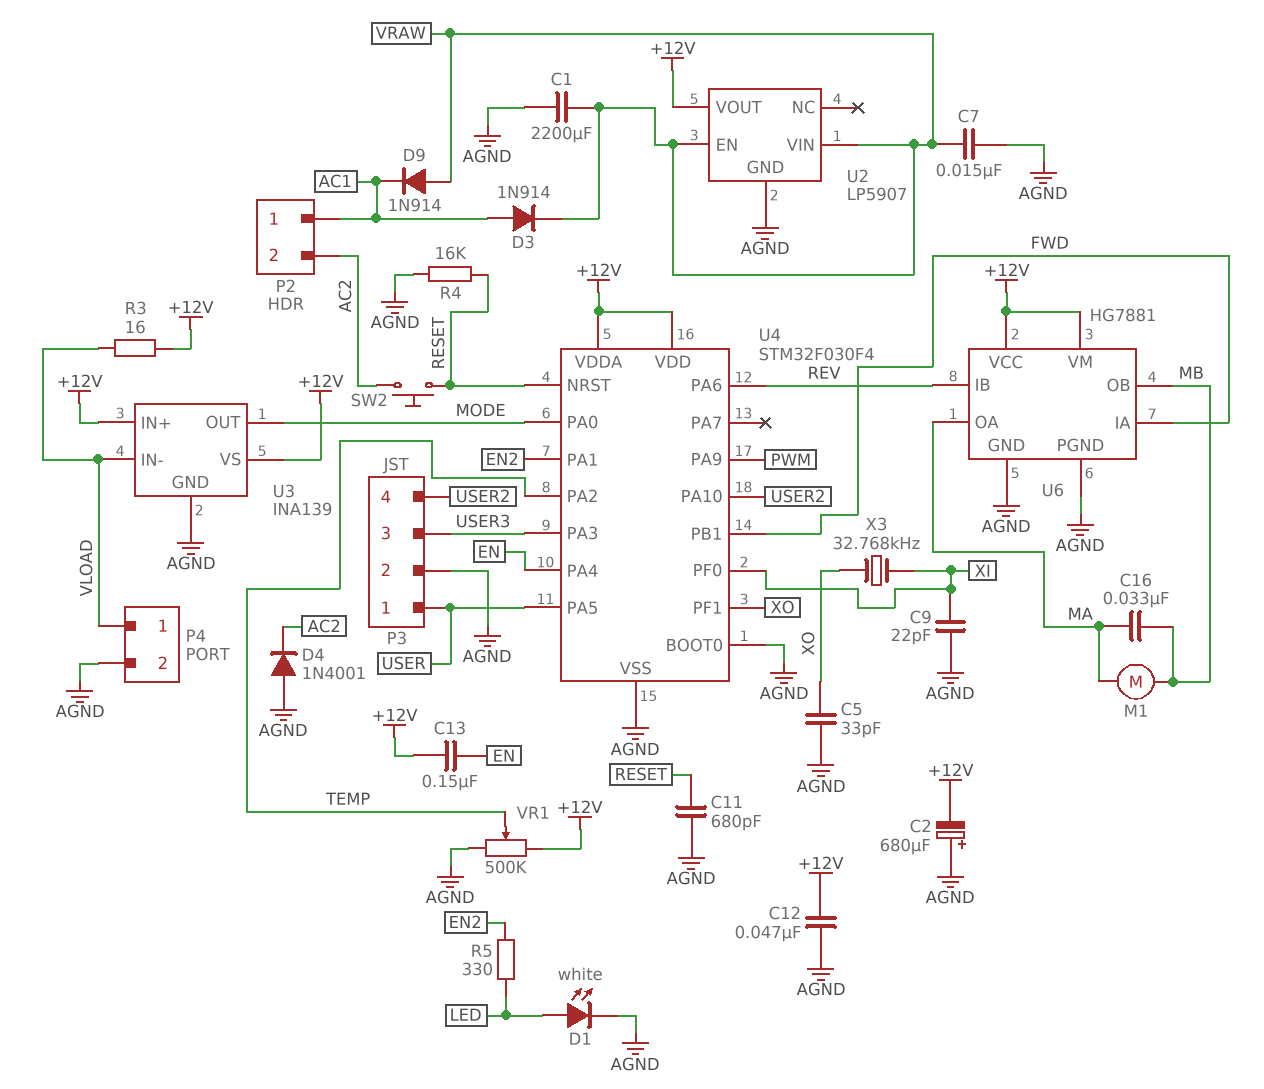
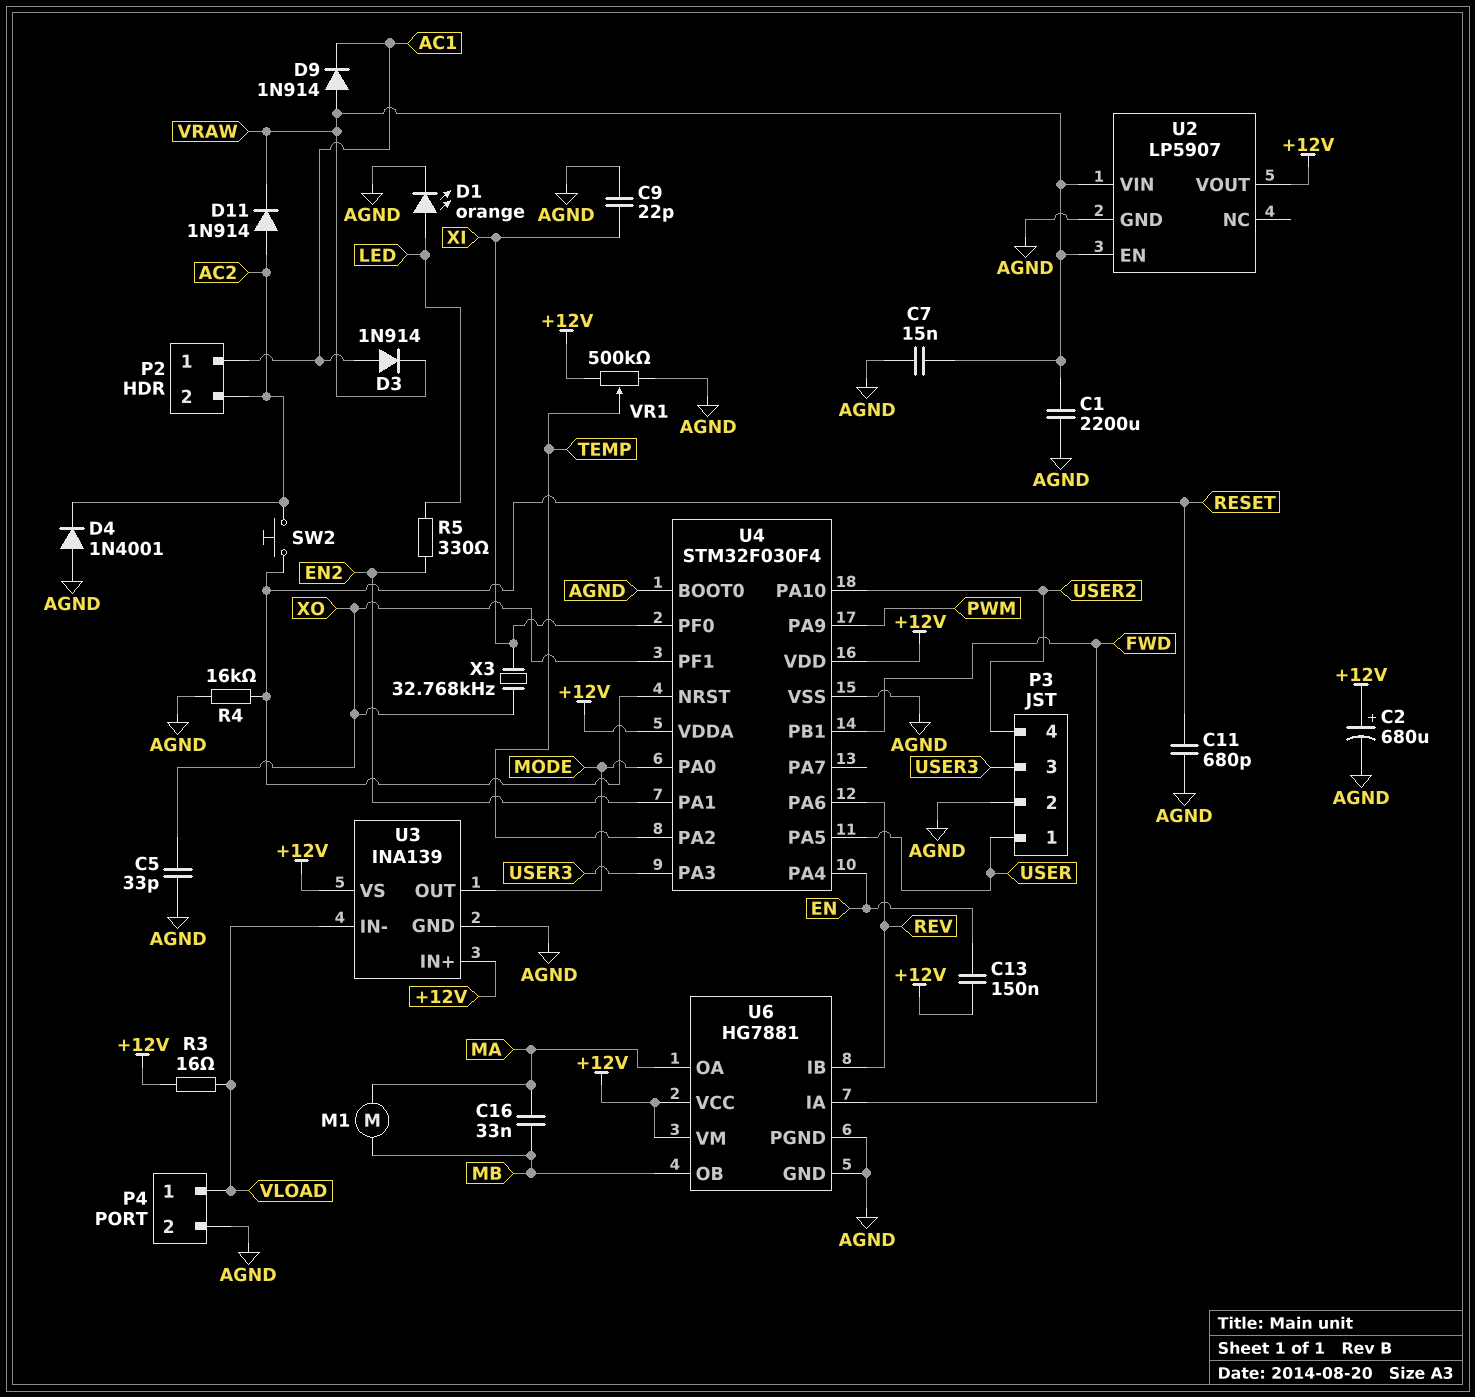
C2: 680uF (plus AGND, minus +12V) -> 680uF (plus +12V, minus AGND)
C12: 47nF (+12V, AGND) -> none
D1: LED white (A LED, K AGND) -> LED orange (A LED, K AGND)
D11: none -> diode 1N914 (A AC2, K VRAW)

